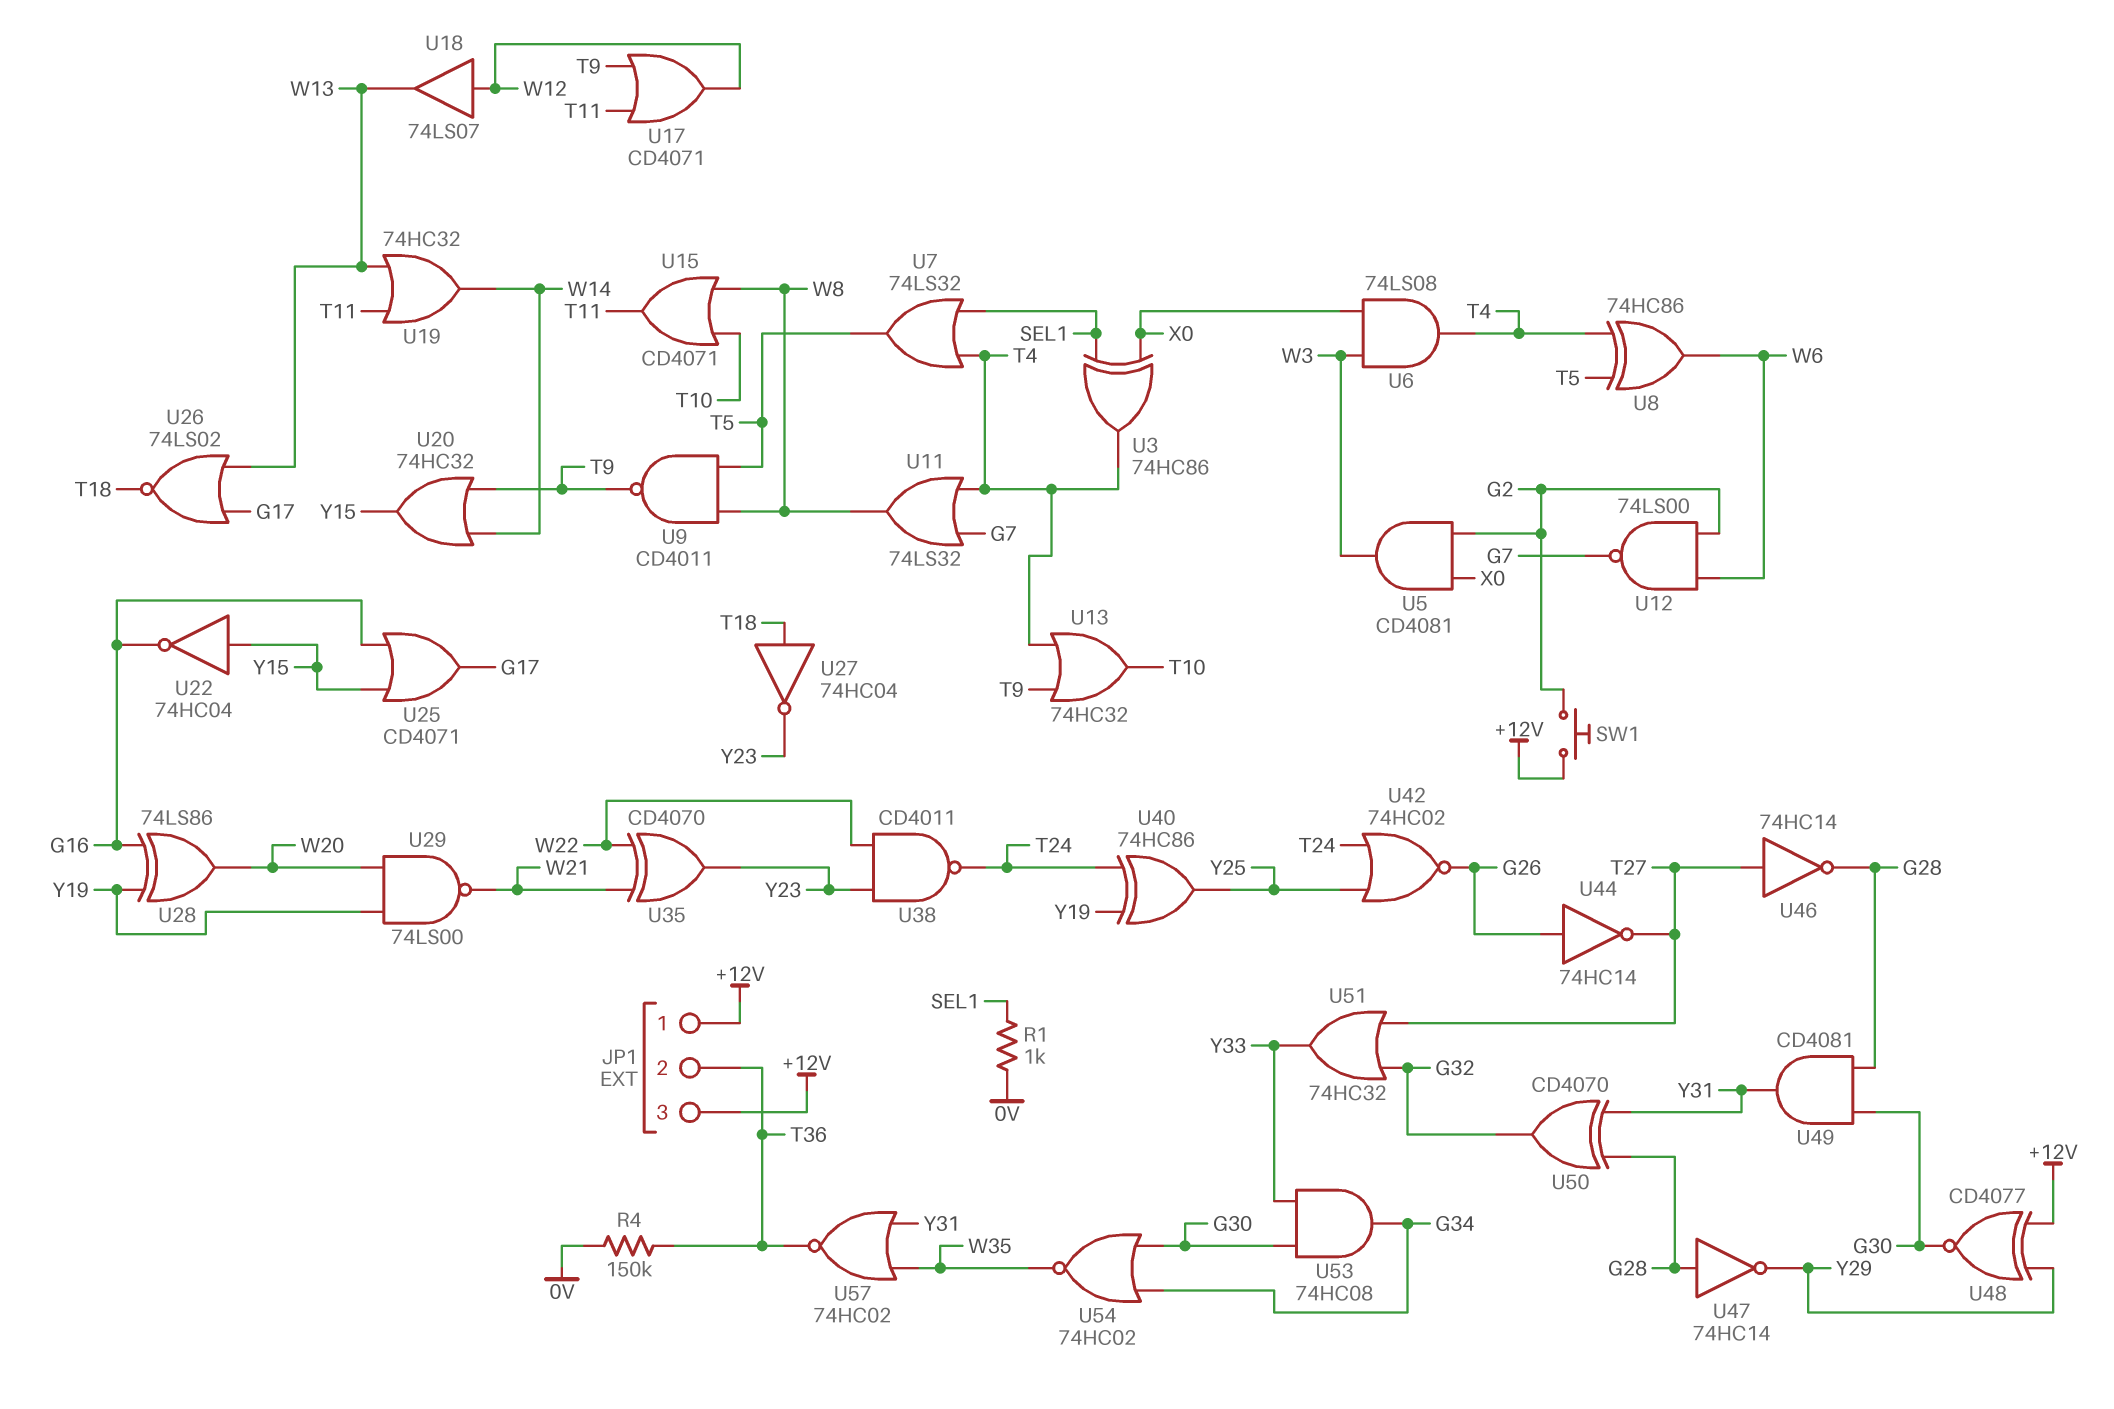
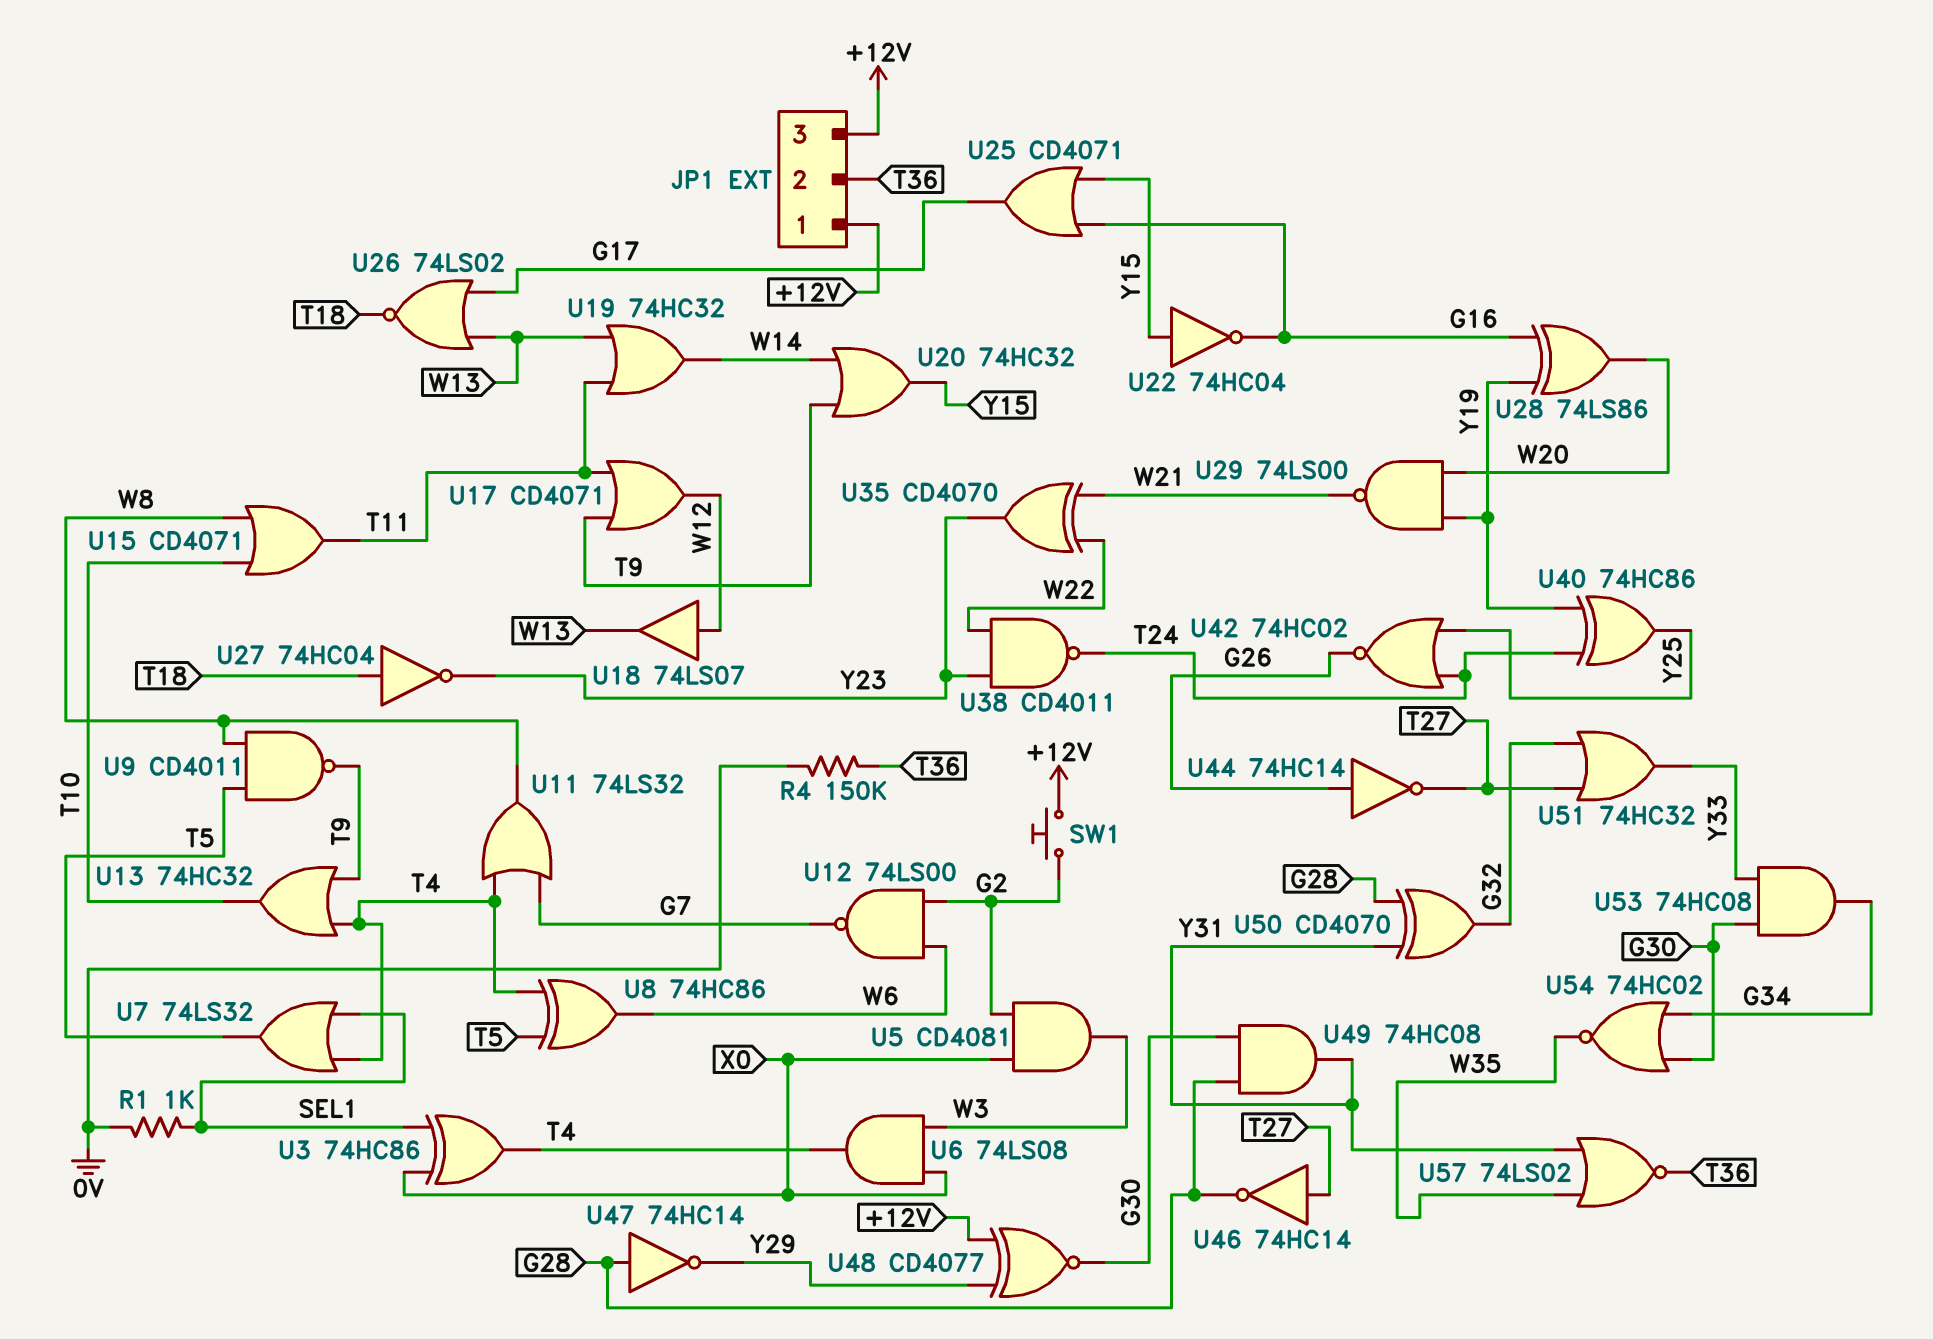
U49: AND CD4081 (in G28, in G30, out Y31) -> AND 74HC08 (in G28, in G30, out Y31)
U57: NOR 74HC02 (in W35, in Y31, out T36) -> NOR 74LS02 (in W35, in Y31, out T36)

